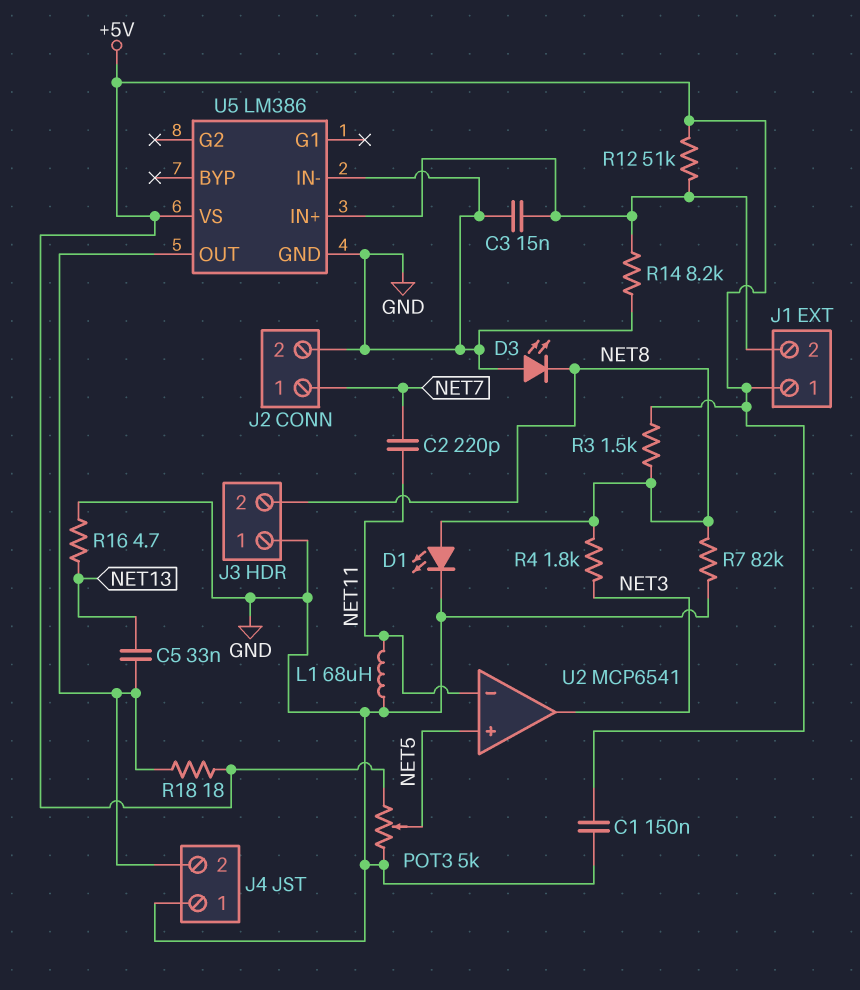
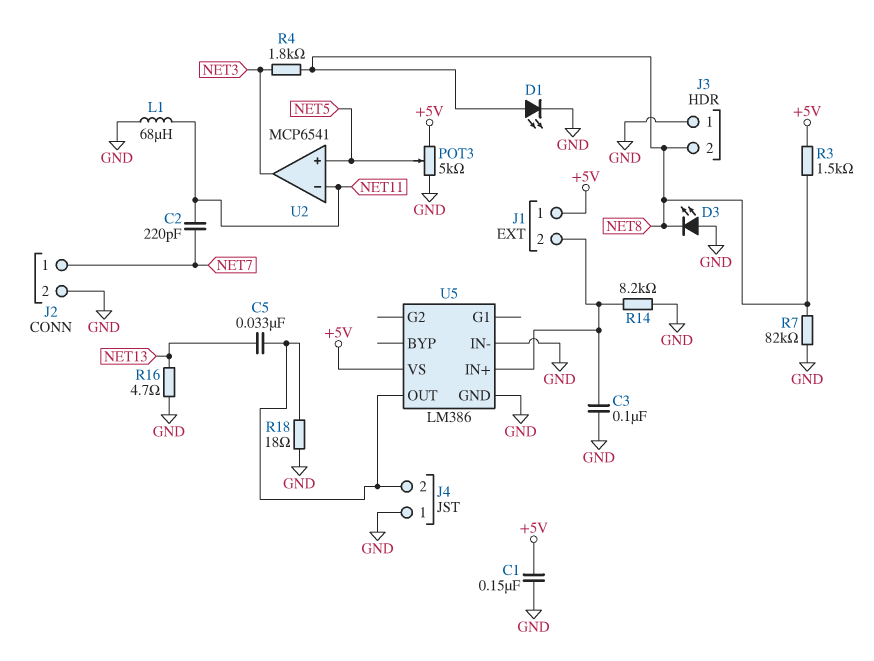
C3: 15nF (GND, J1/2) -> 100nF (GND, J1/2)
R12: 51k (+5V, J1/2) -> none
R18: 18 (+5V, J4/2) -> 18 (GND, J4/2)

